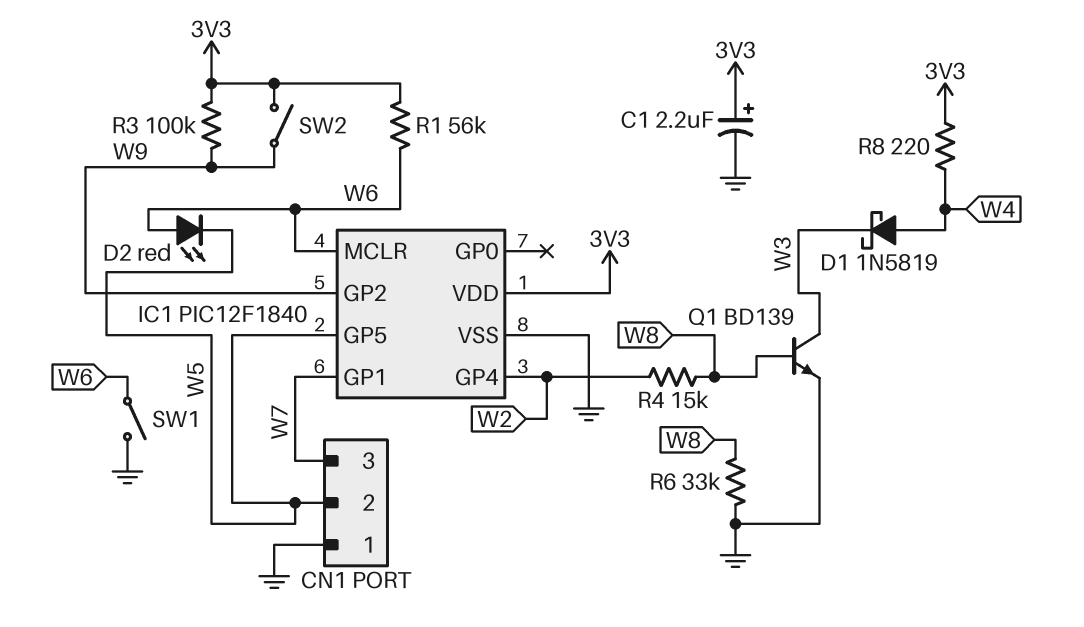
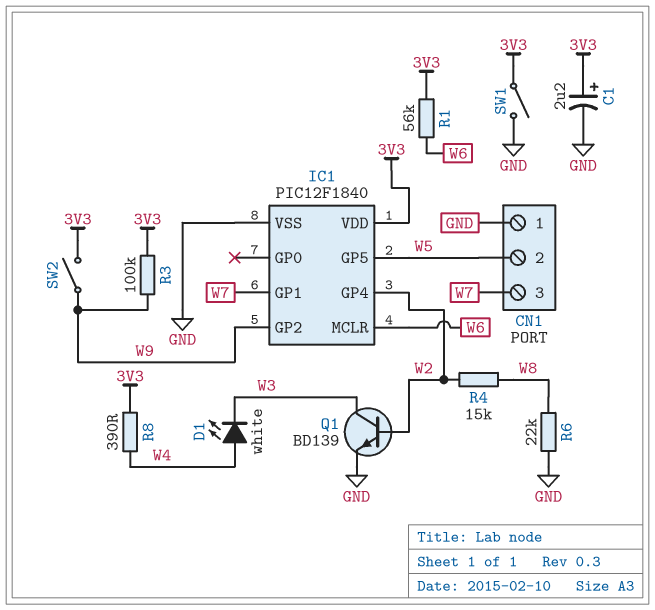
D1: schottky 1N5819 (A W4, K W3) -> LED white (A W4, K W3)
D2: LED red (A W6, K W5) -> none
Q1: NPN BD139 (B W8, C W3, E GND) -> NPN BD139 (B W2, C W3, E GND)
R6: 33k (GND, W8) -> 22k (GND, W8)
R8: 220 (3V3, W4) -> 390 (3V3, W4)
SW1: switch (GND, W6) -> switch (3V3, GND)

